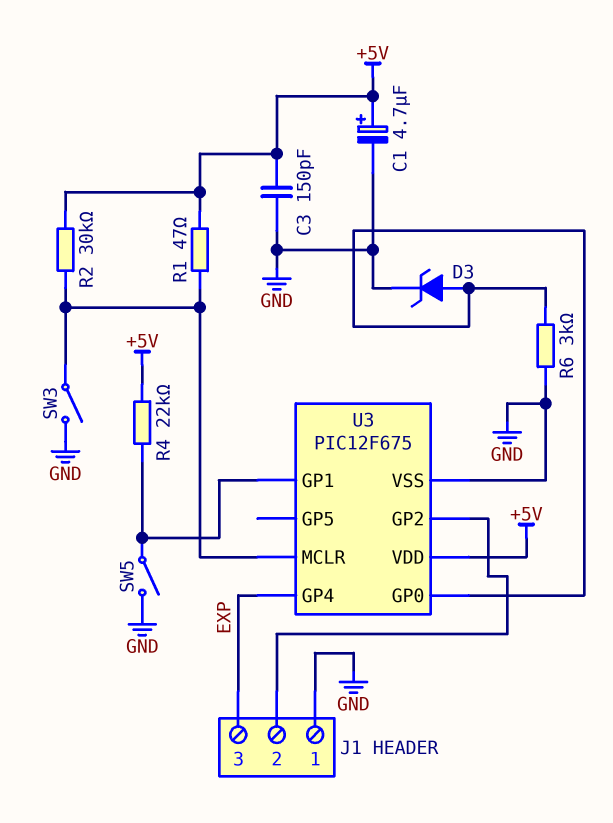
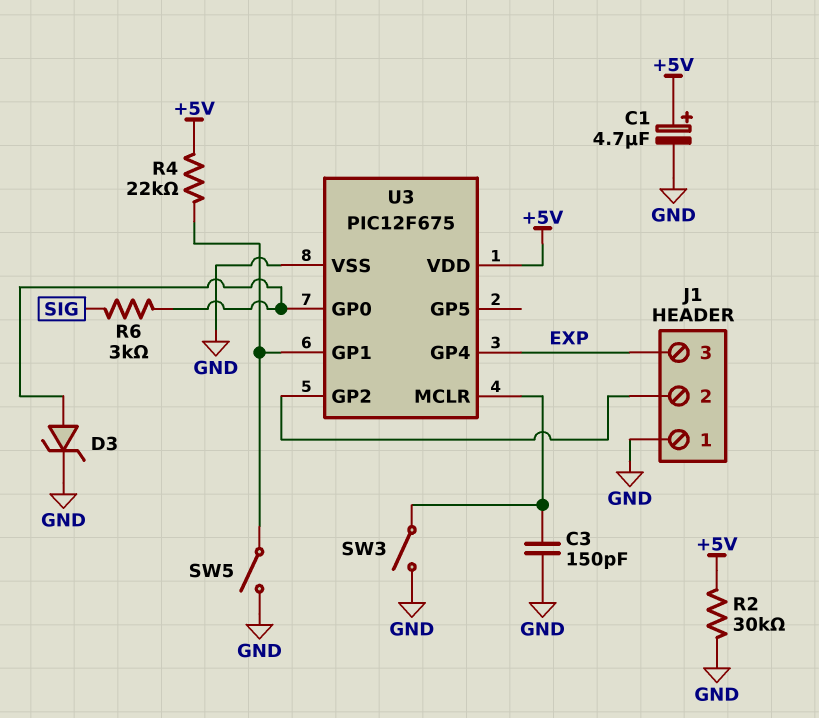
C3: 150pF (+5V, GND) -> 150pF (GND, U3/MCLR)
R1: 47 (+5V, U3/MCLR) -> none
R2: 30k (+5V, U3/MCLR) -> 30k (+5V, GND)
R6: 3k (GND, U3/GP0) -> 3k (SIG, U3/GP0)

